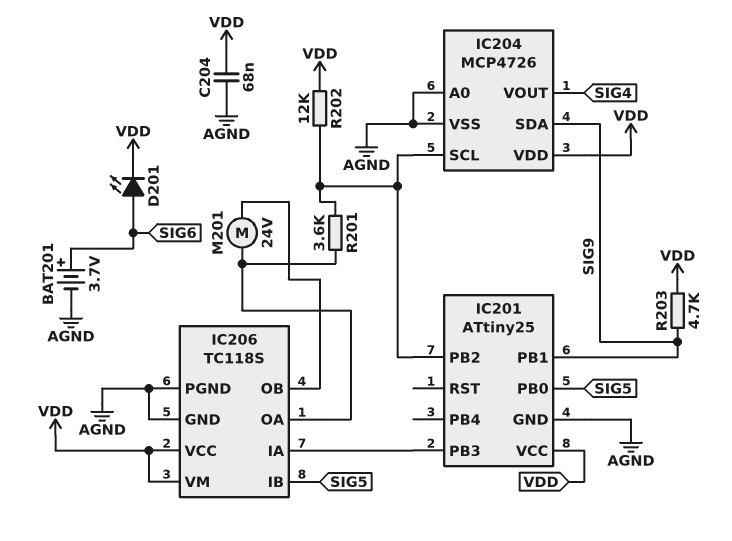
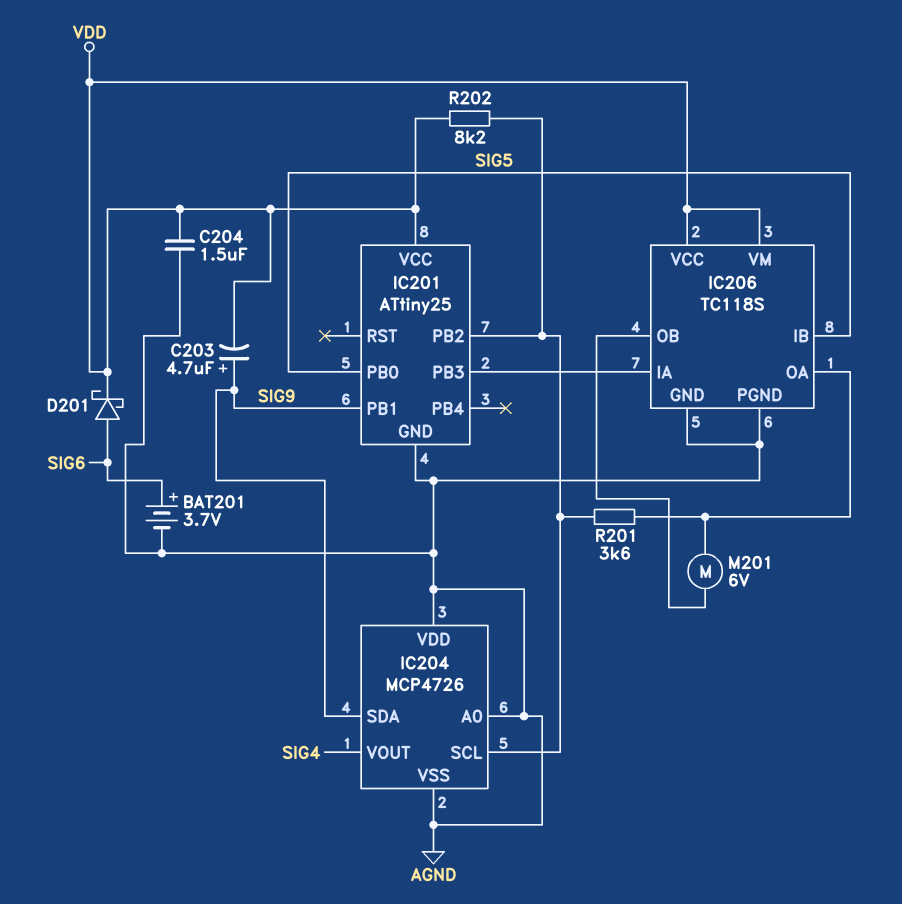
C203: none -> 4.7uF (plus SIG9, minus VDD)
C204: 68nF (AGND, VDD) -> 1.5uF (AGND, VDD)
D201: LED (A SIG6, K VDD) -> schottky (A SIG6, K VDD)
IC204 pin VDD: VDD -> AGND
M201: motor 24V (IC206/OA, IC206/OB) -> motor 6V (IC206/OA, IC206/OB)
R202: 12k (IC201/PB2, VDD) -> 8.2k (IC201/PB2, VDD)
R203: 4.7k (SIG9, VDD) -> none

